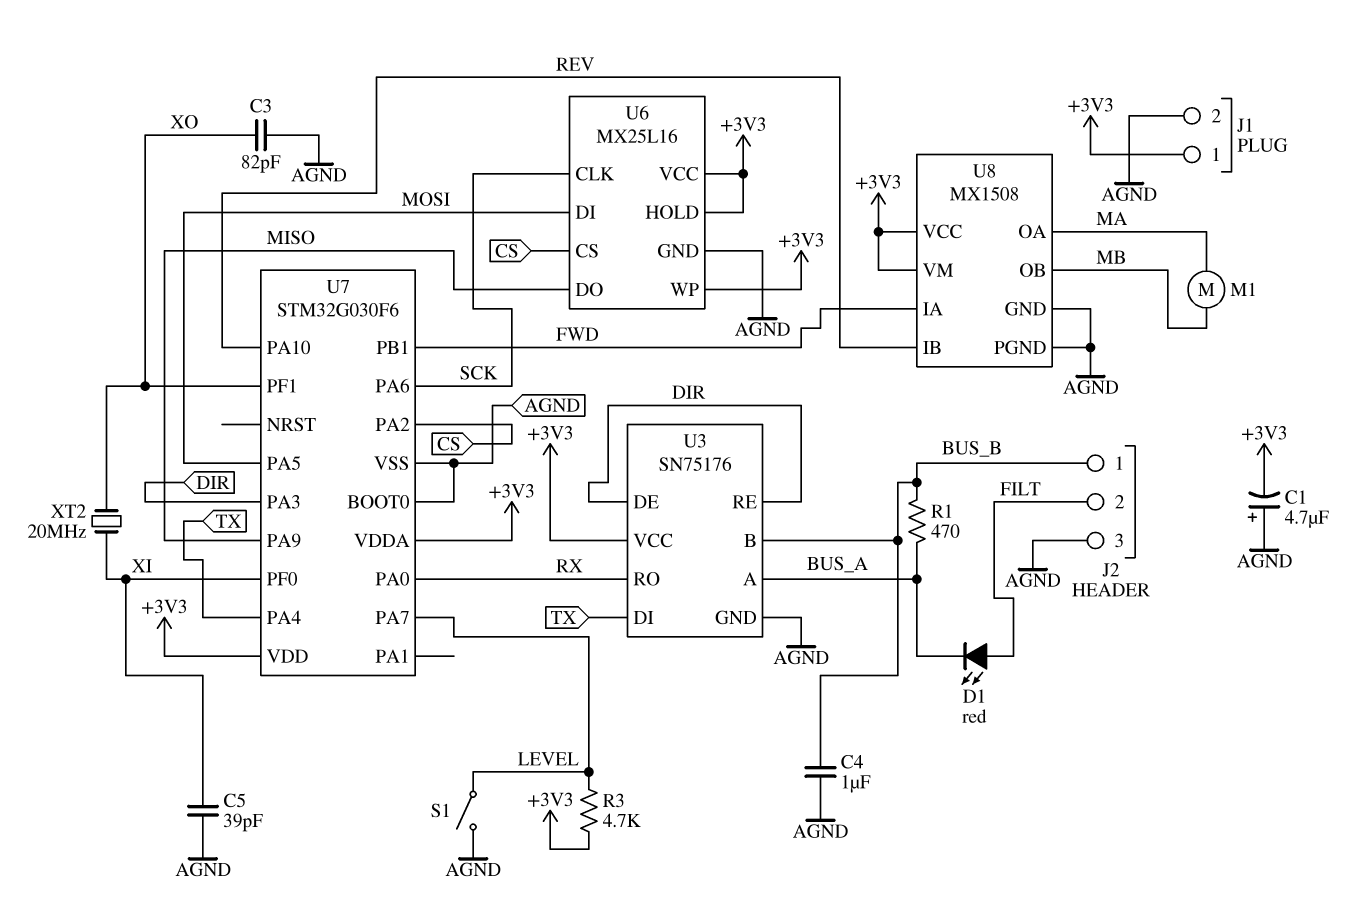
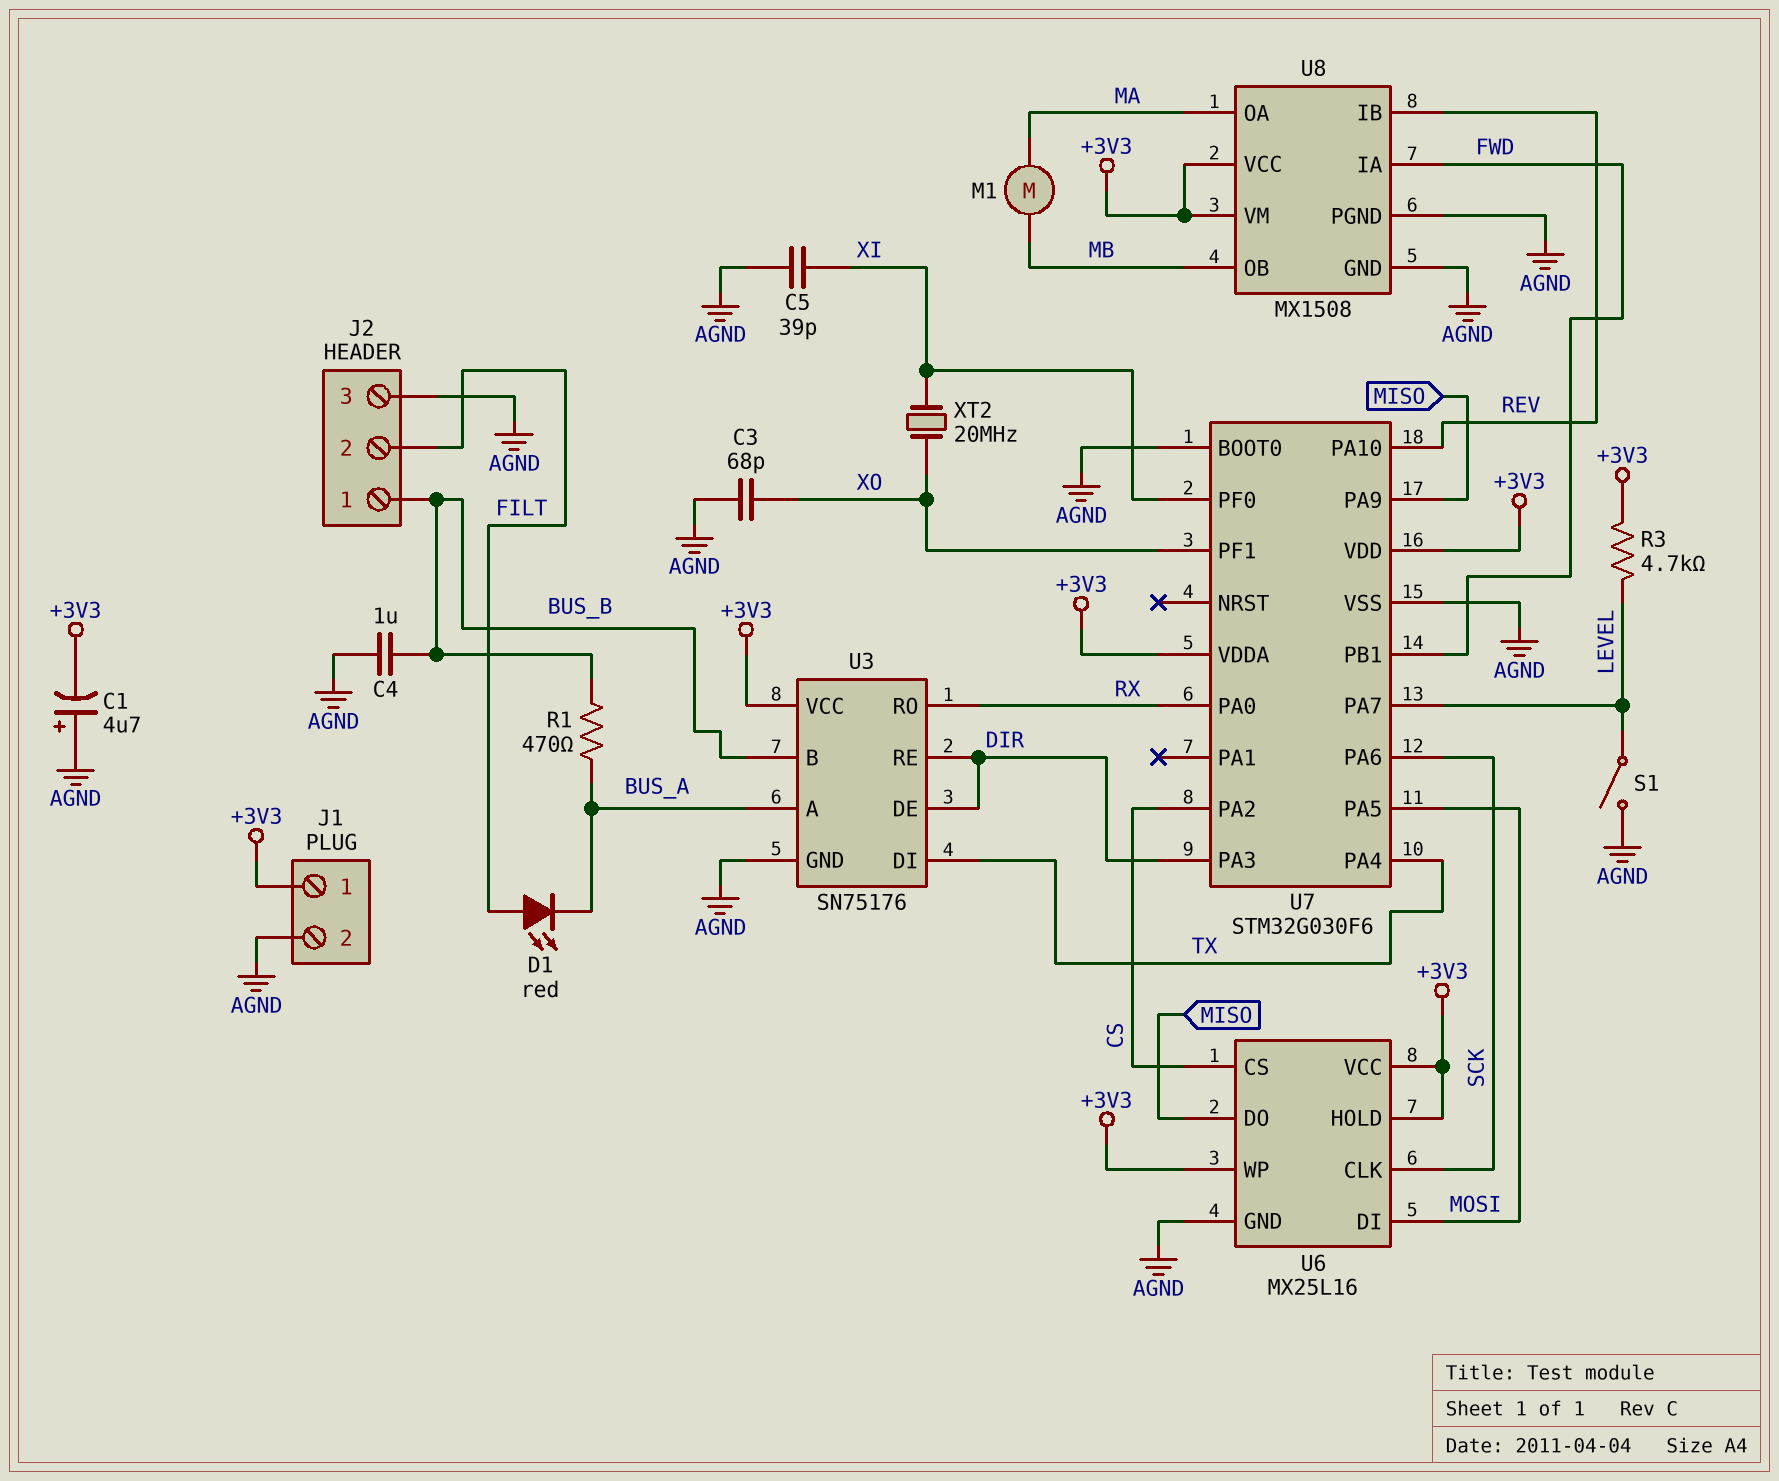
C3: 82pF (AGND, XO) -> 68pF (AGND, XO)

